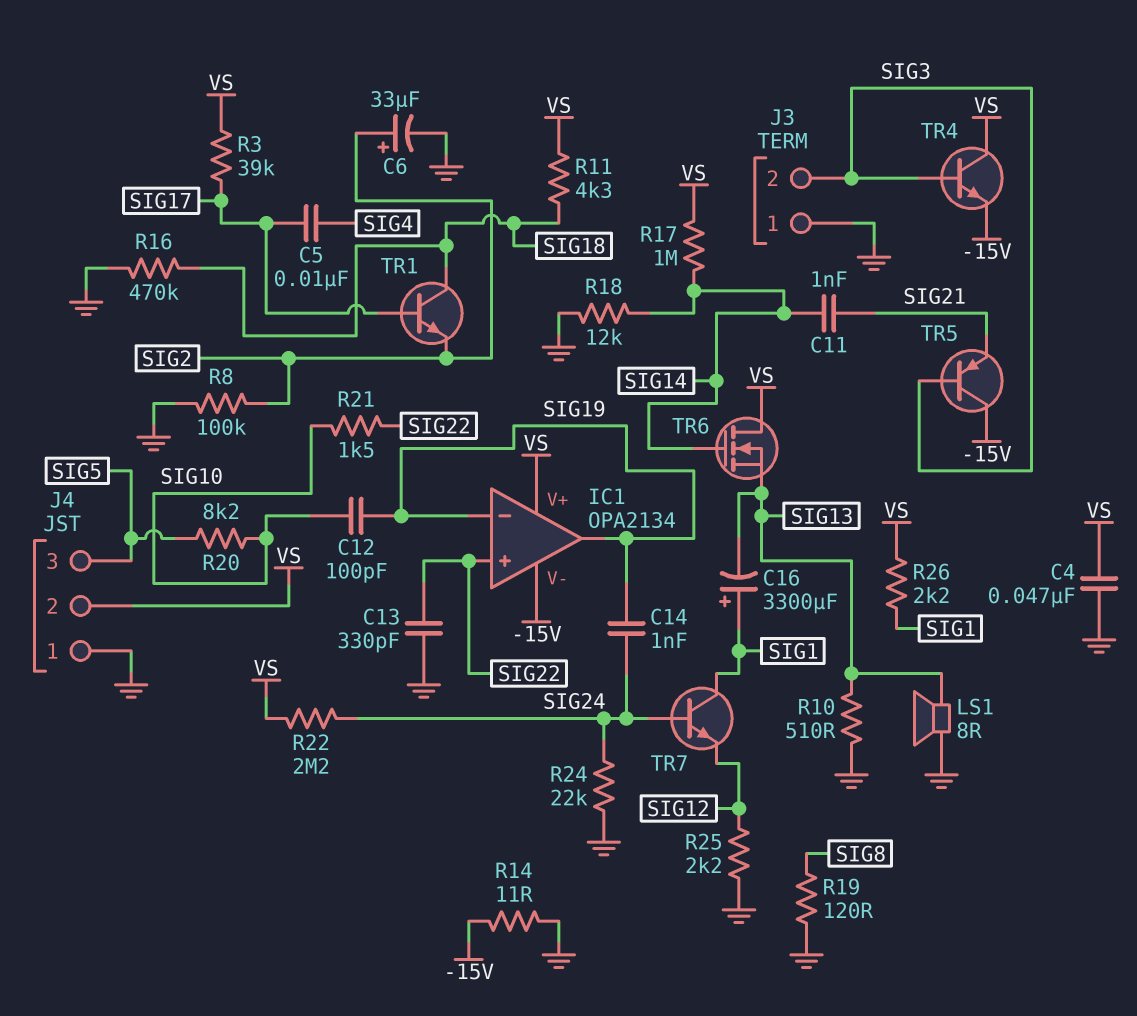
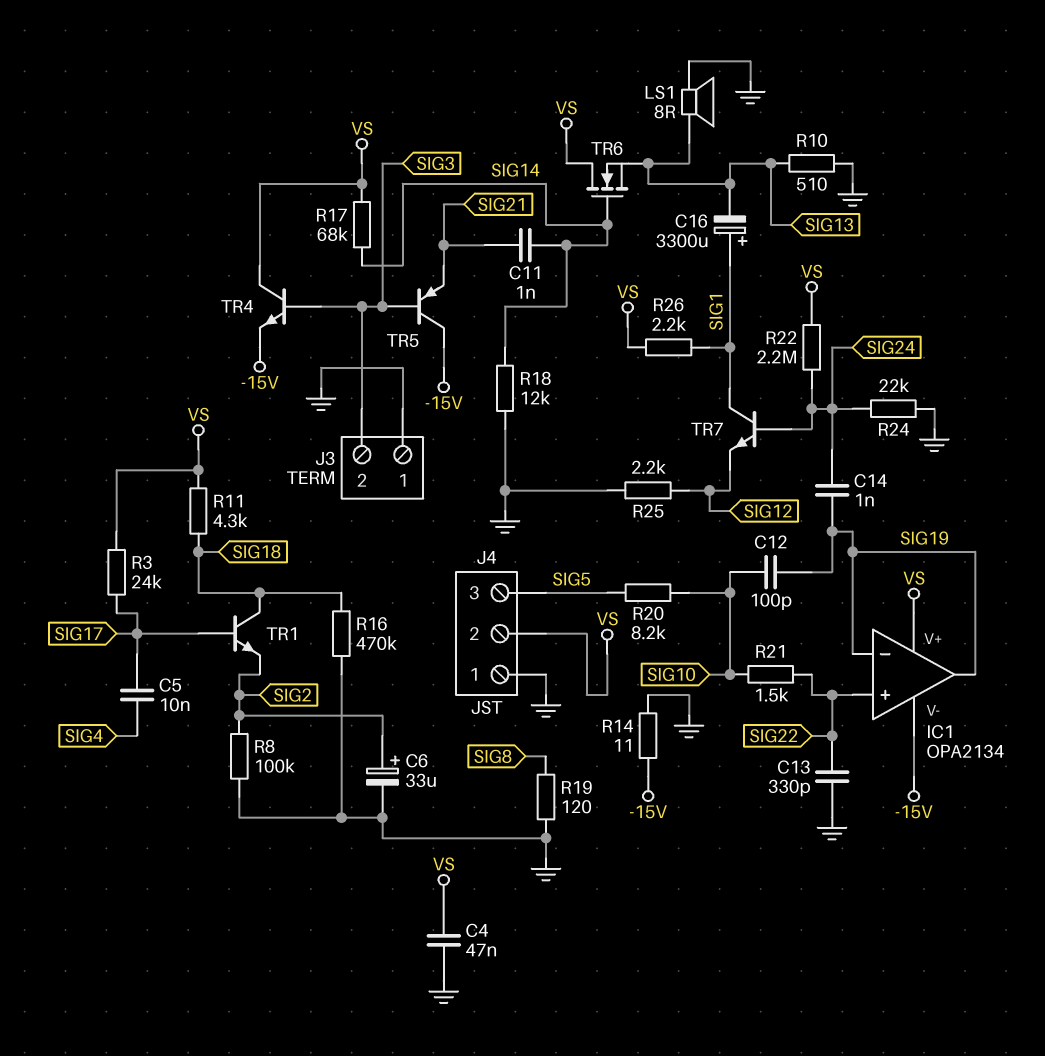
R3: 39k (SIG17, VS) -> 24k (SIG17, VS)
R17: 1M (SIG14, VS) -> 68k (SIG14, VS)

